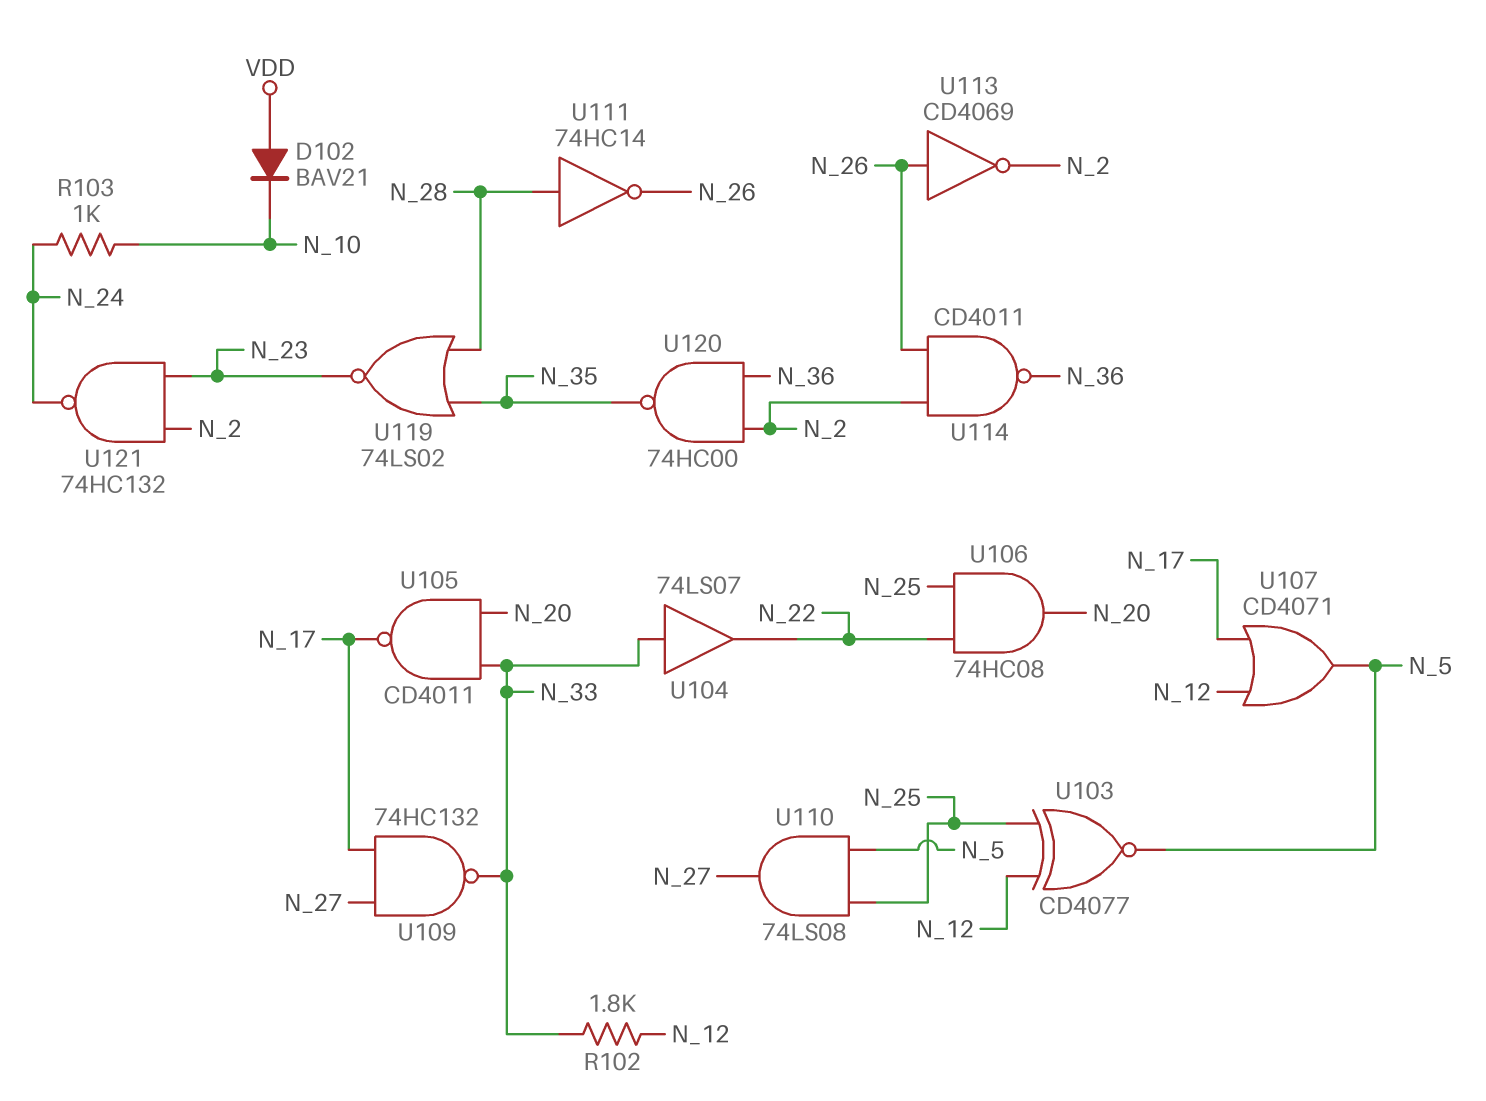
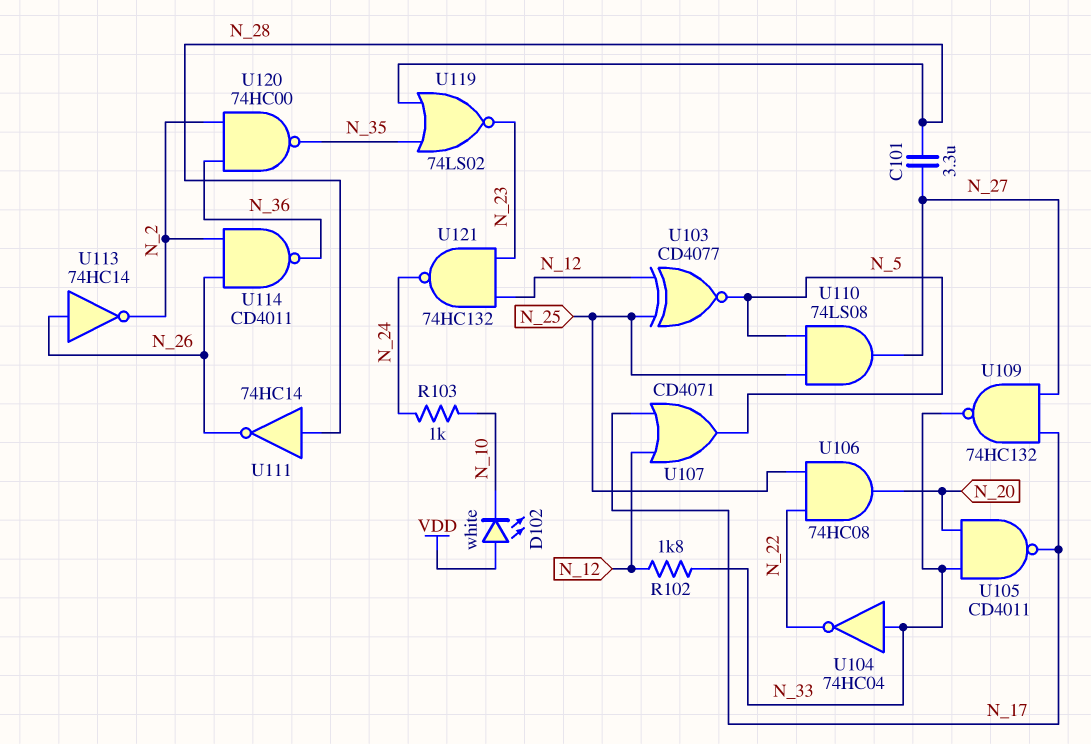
C101: none -> 3.3uF (N_27, N_28)
D102: diode BAV21 (A VDD, K N_10) -> LED white (A VDD, K N_10)
U104: buffer 74LS07 (in N_33, out N_22) -> NOT 74HC04 (in N_33, out N_22)
U113: NOT CD4069 (in N_26, out N_2) -> NOT 74HC14 (in N_26, out N_2)
U121: NAND 74HC132 (in N_2, in N_23, out N_24) -> NAND 74HC132 (in N_12, in N_23, out N_24)

